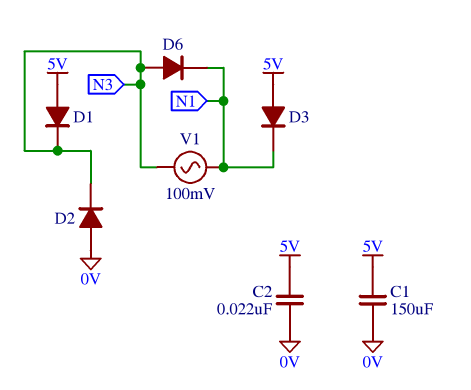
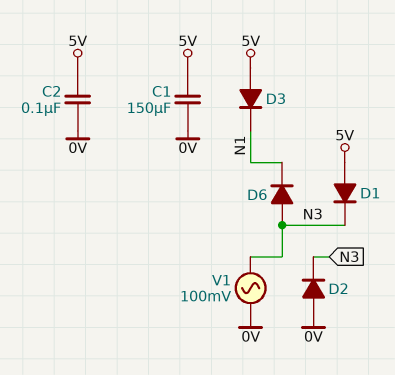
C2: 22nF (0V, 5V) -> 100nF (0V, 5V)
V1: AC 100mV (N1, N3) -> AC 100mV (0V, N3)

